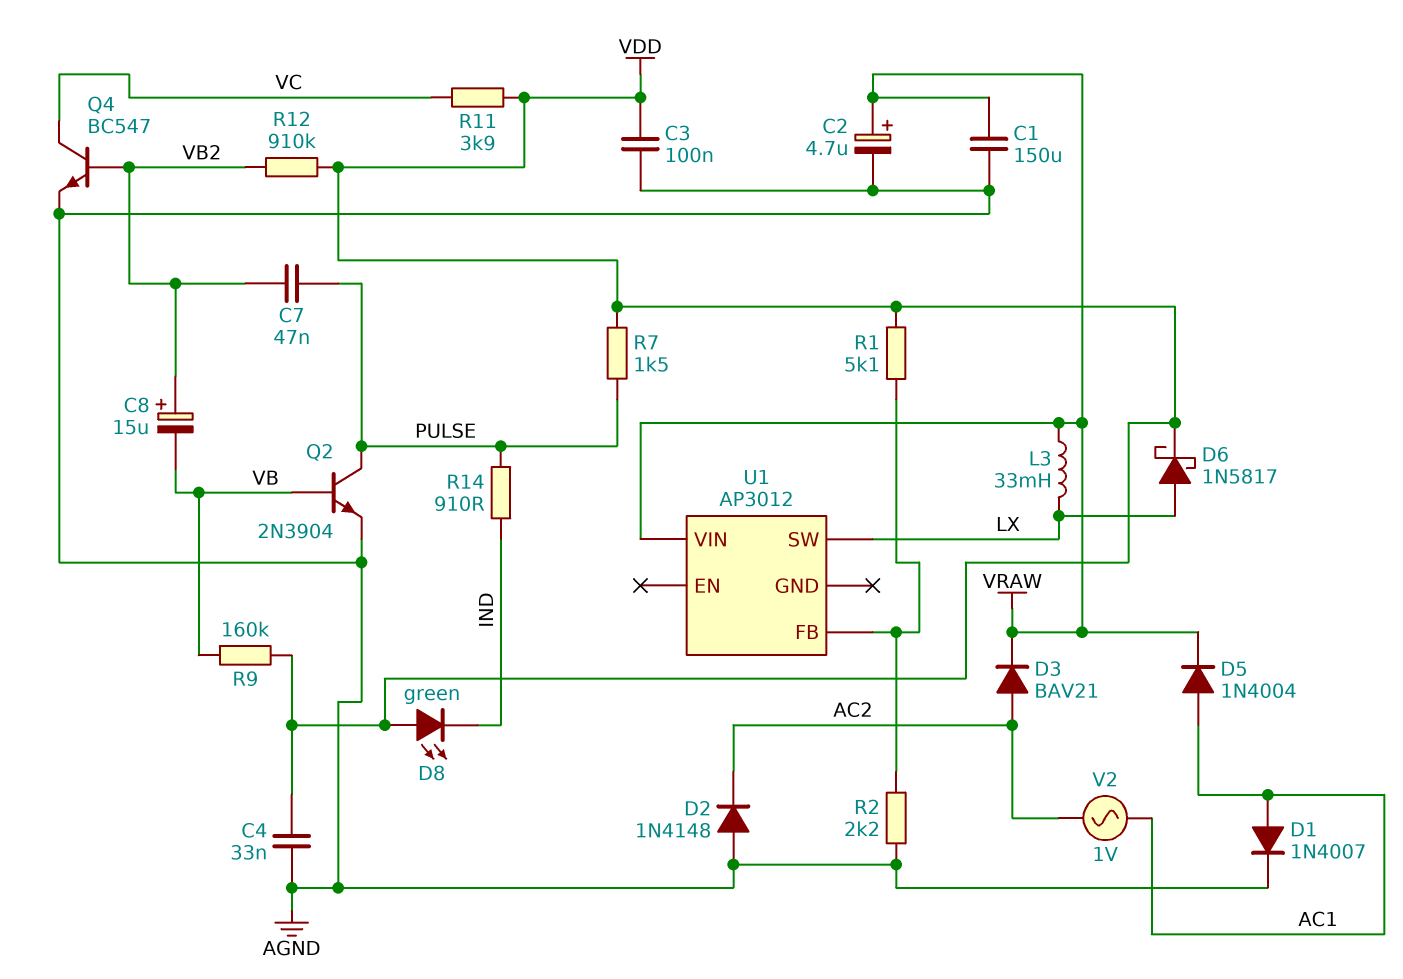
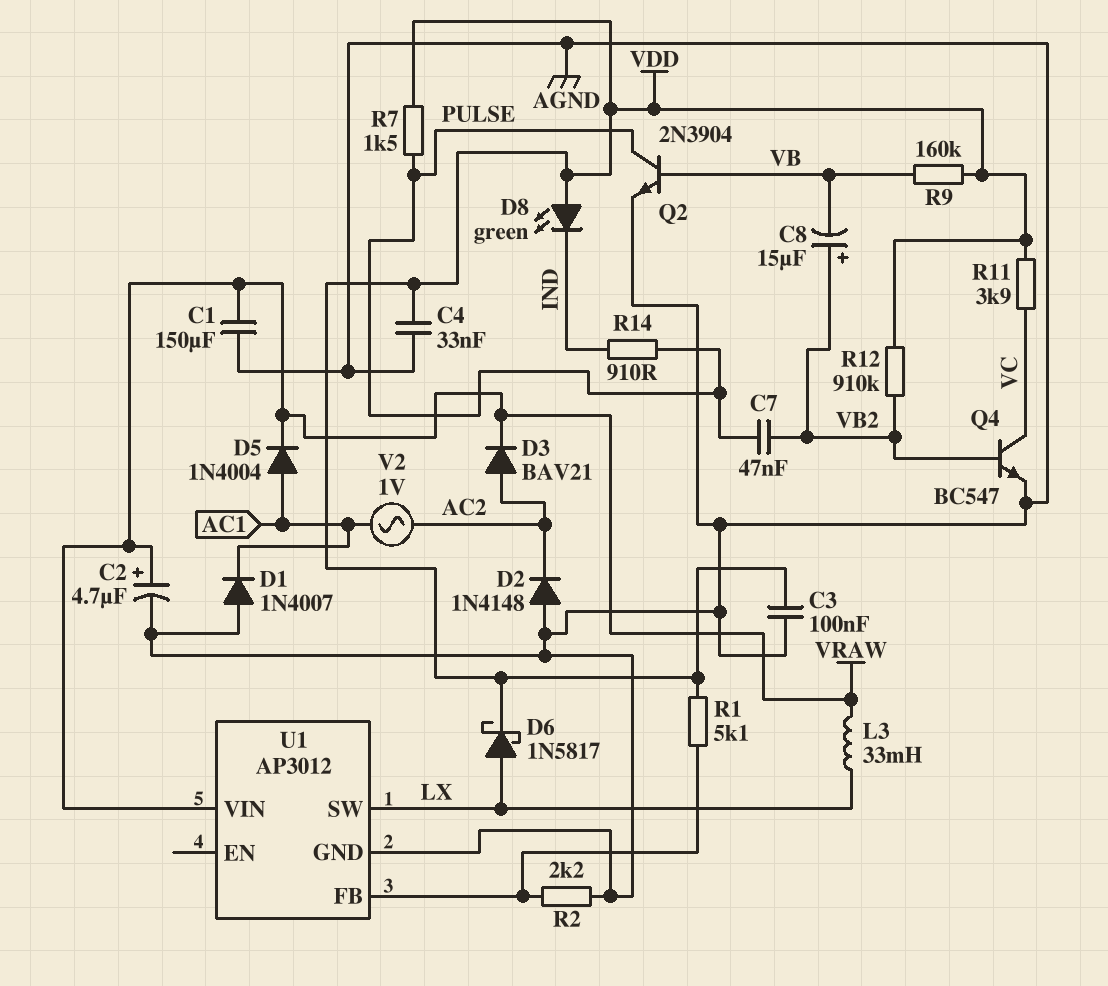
D1: diode 1N4007 (A AC1, K AGND) -> diode 1N4007 (A AGND, K AC1)
U1 pin GND: none -> AGND

